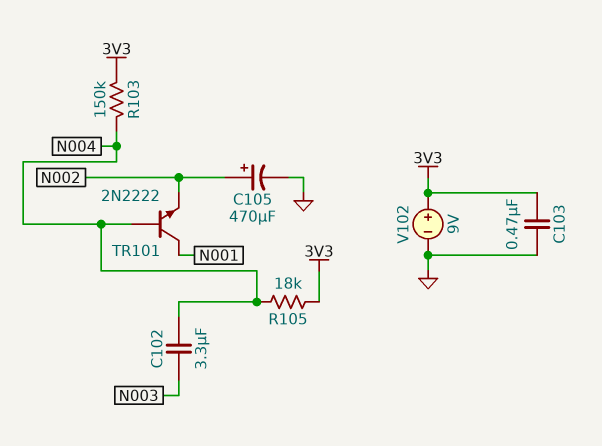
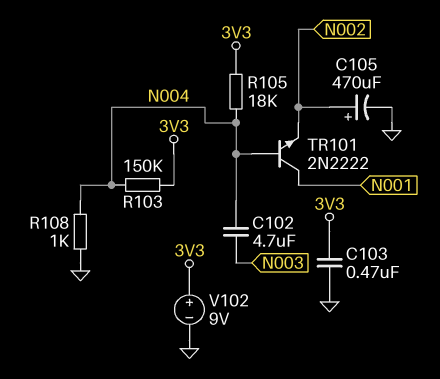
C102: 3.3uF (N003, N004) -> 4.7uF (N003, N004)
R108: none -> 1k (GND, N004)

